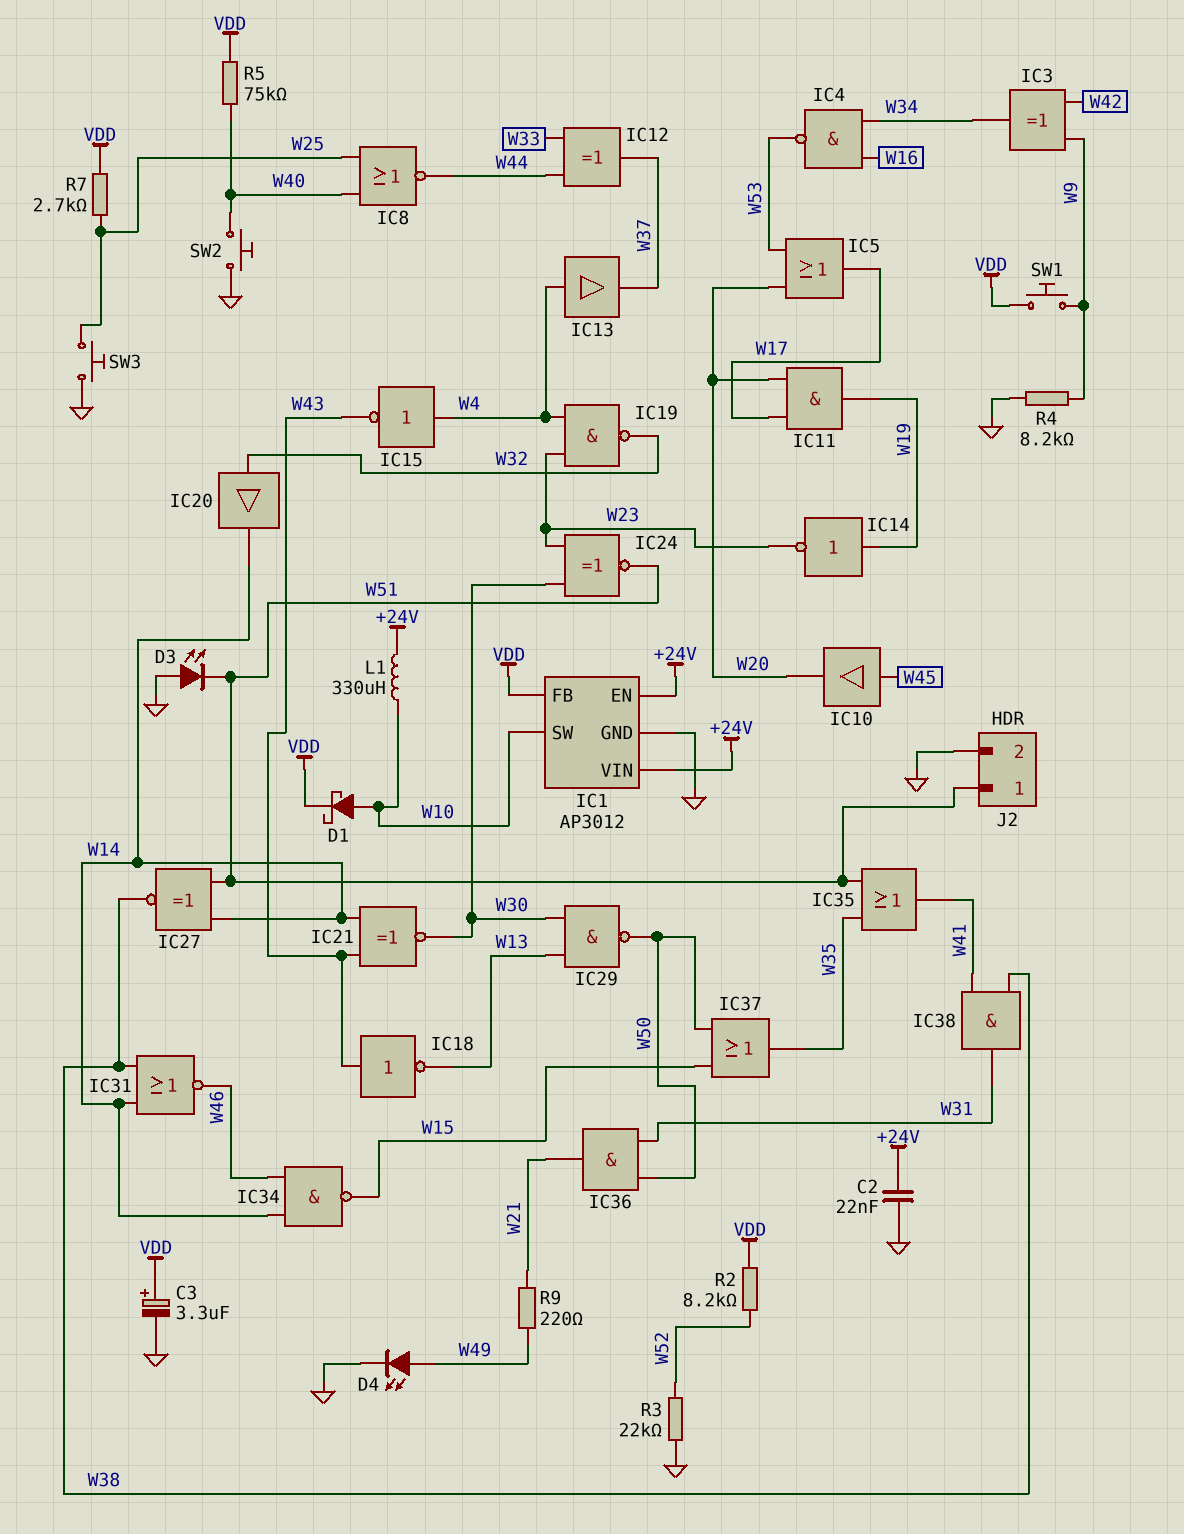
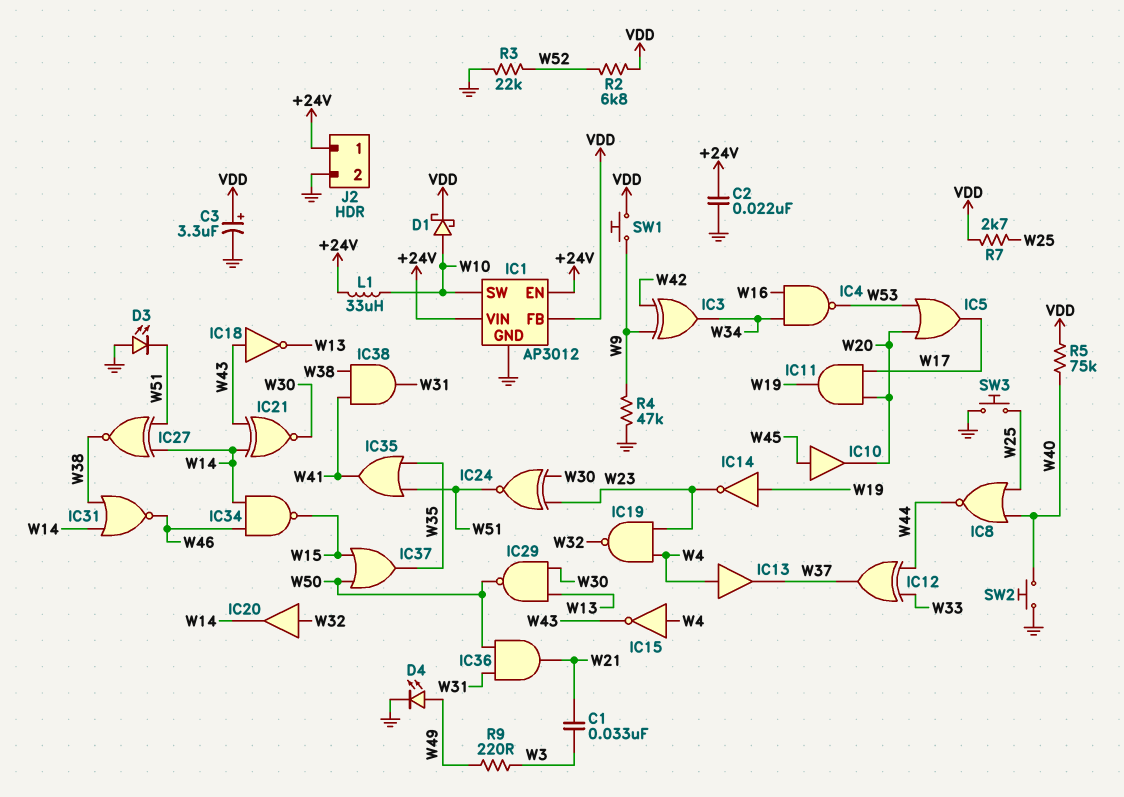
C1: none -> 33nF (W3, W21)
J2 pin 1: W51 -> +24V
L1: 330uH (+24V, W10) -> 33uH (+24V, W10)
R2: 8.2k (VDD, W52) -> 6.8k (VDD, W52)
R4: 8.2k (GND, W9) -> 47k (GND, W9)
R9: 220 (W21, W49) -> 220 (W3, W49)

